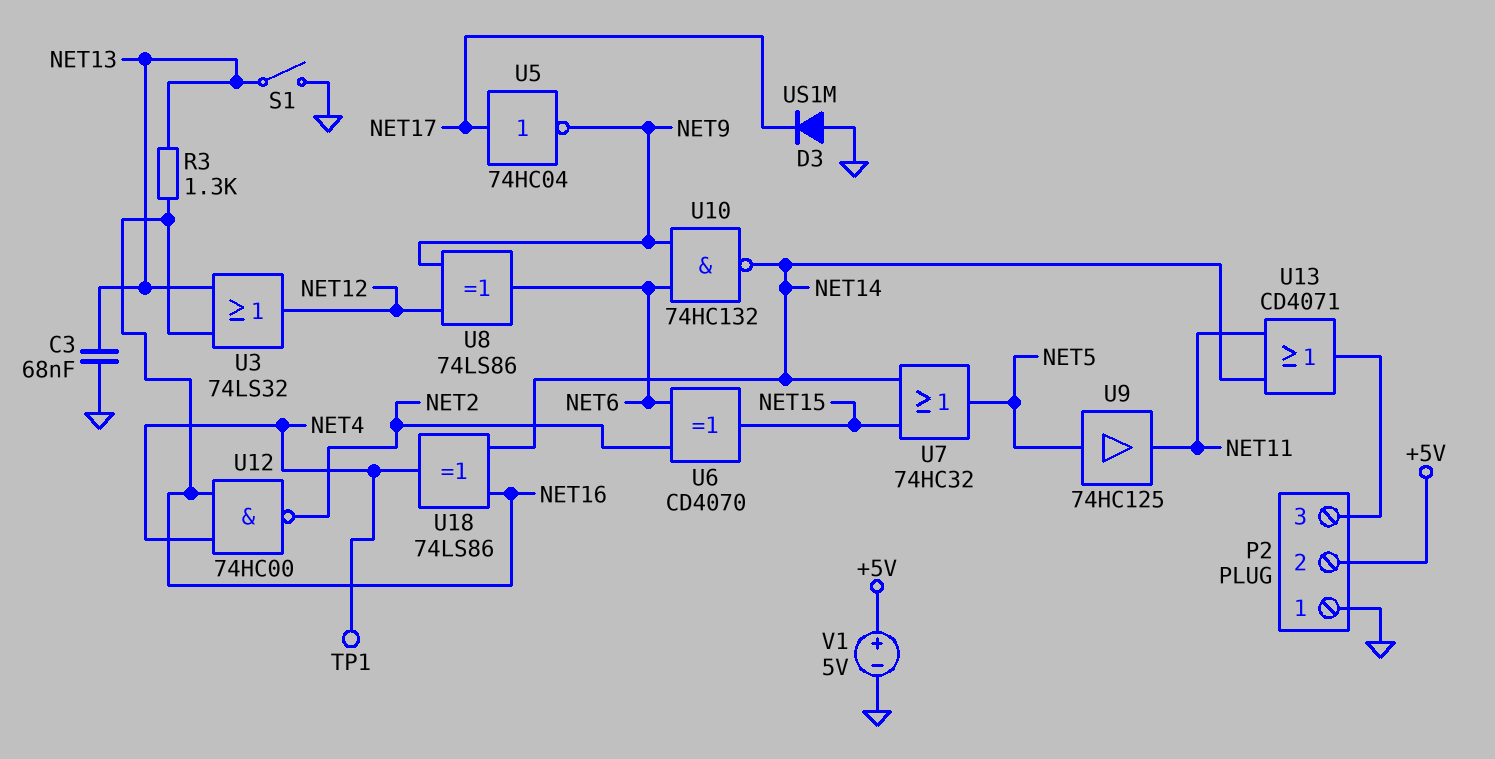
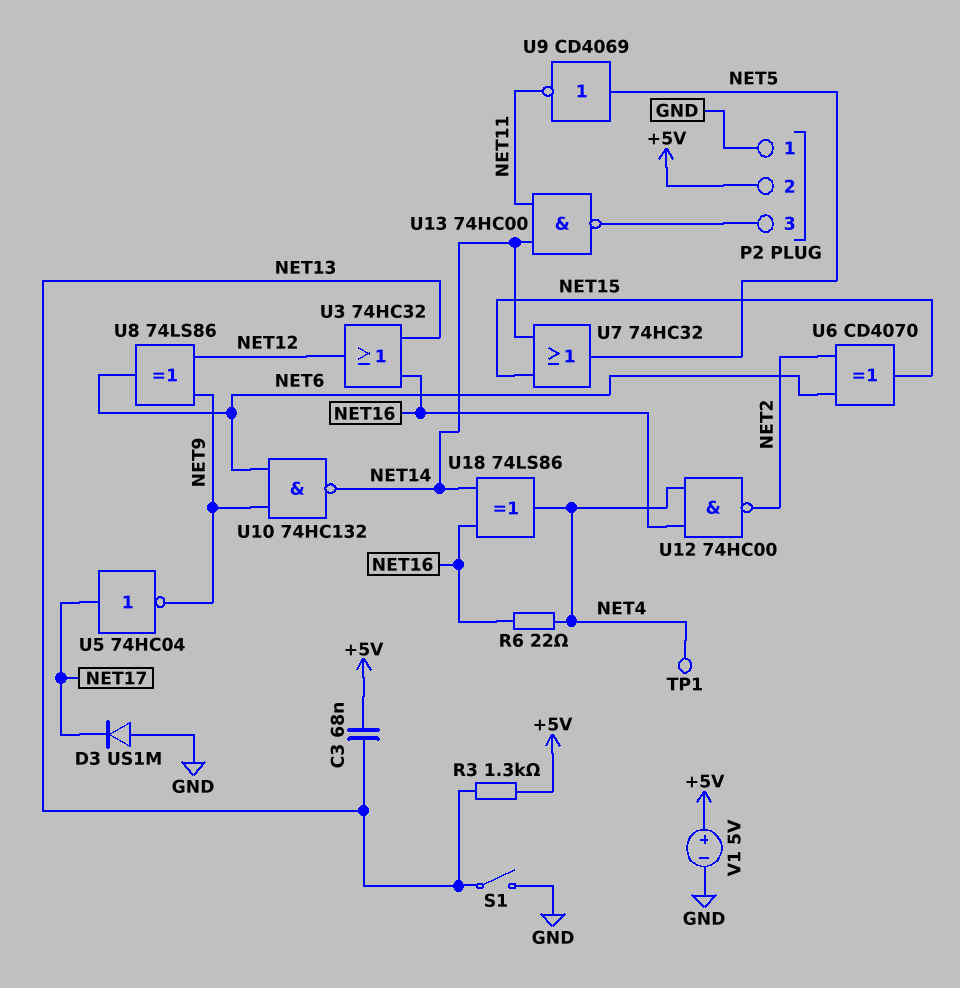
C3: 68nF (GND, NET13) -> 68nF (+5V, NET13)
R3: 1.3k (NET13, NET16) -> 1.3k (+5V, NET13)
R6: none -> 22 (NET4, NET16)
U3: OR 74LS32 (in NET13, in NET16, out NET12) -> OR 74HC32 (in NET13, in NET16, out NET12)
U9: buffer 74HC125 (in NET5, out NET11) -> NOT CD4069 (in NET5, out NET11)
U13: OR CD4071 (in NET11, in NET14, out P2/3) -> NAND 74HC00 (in NET11, in NET14, out P2/3)

